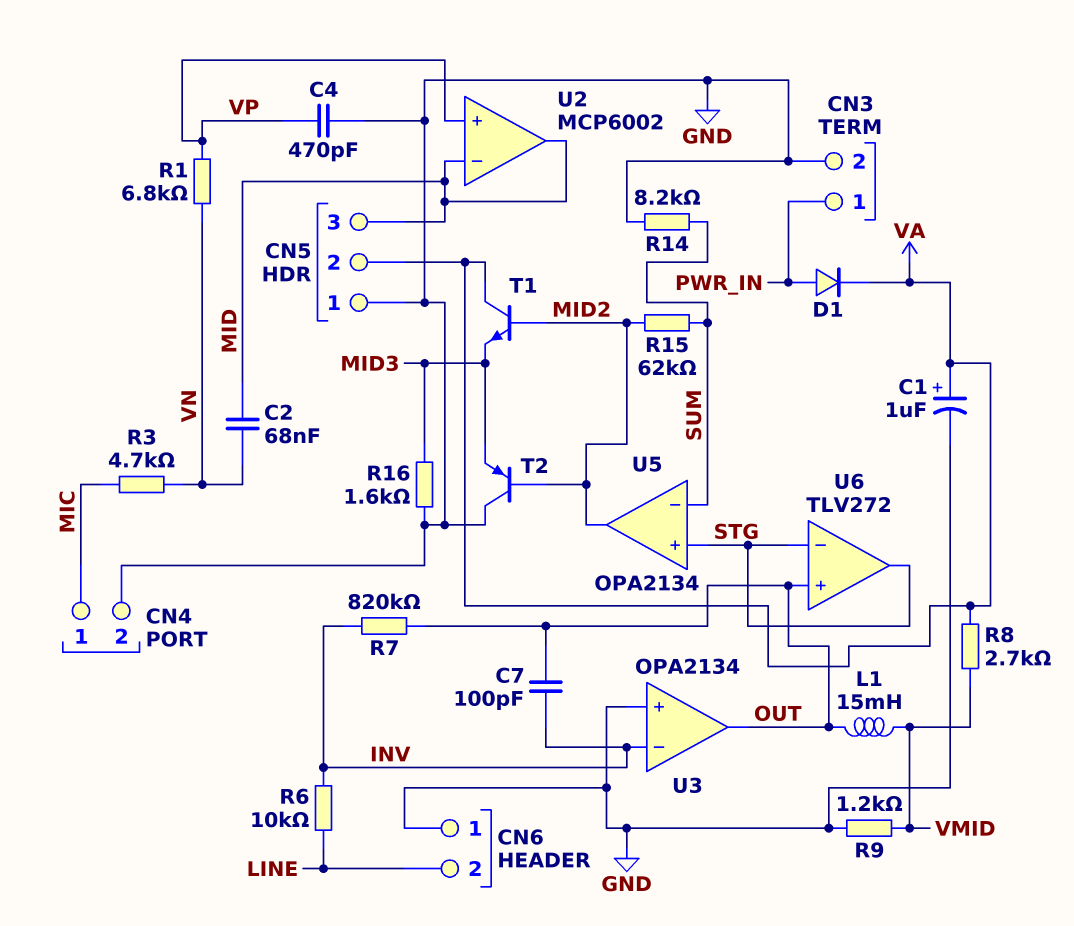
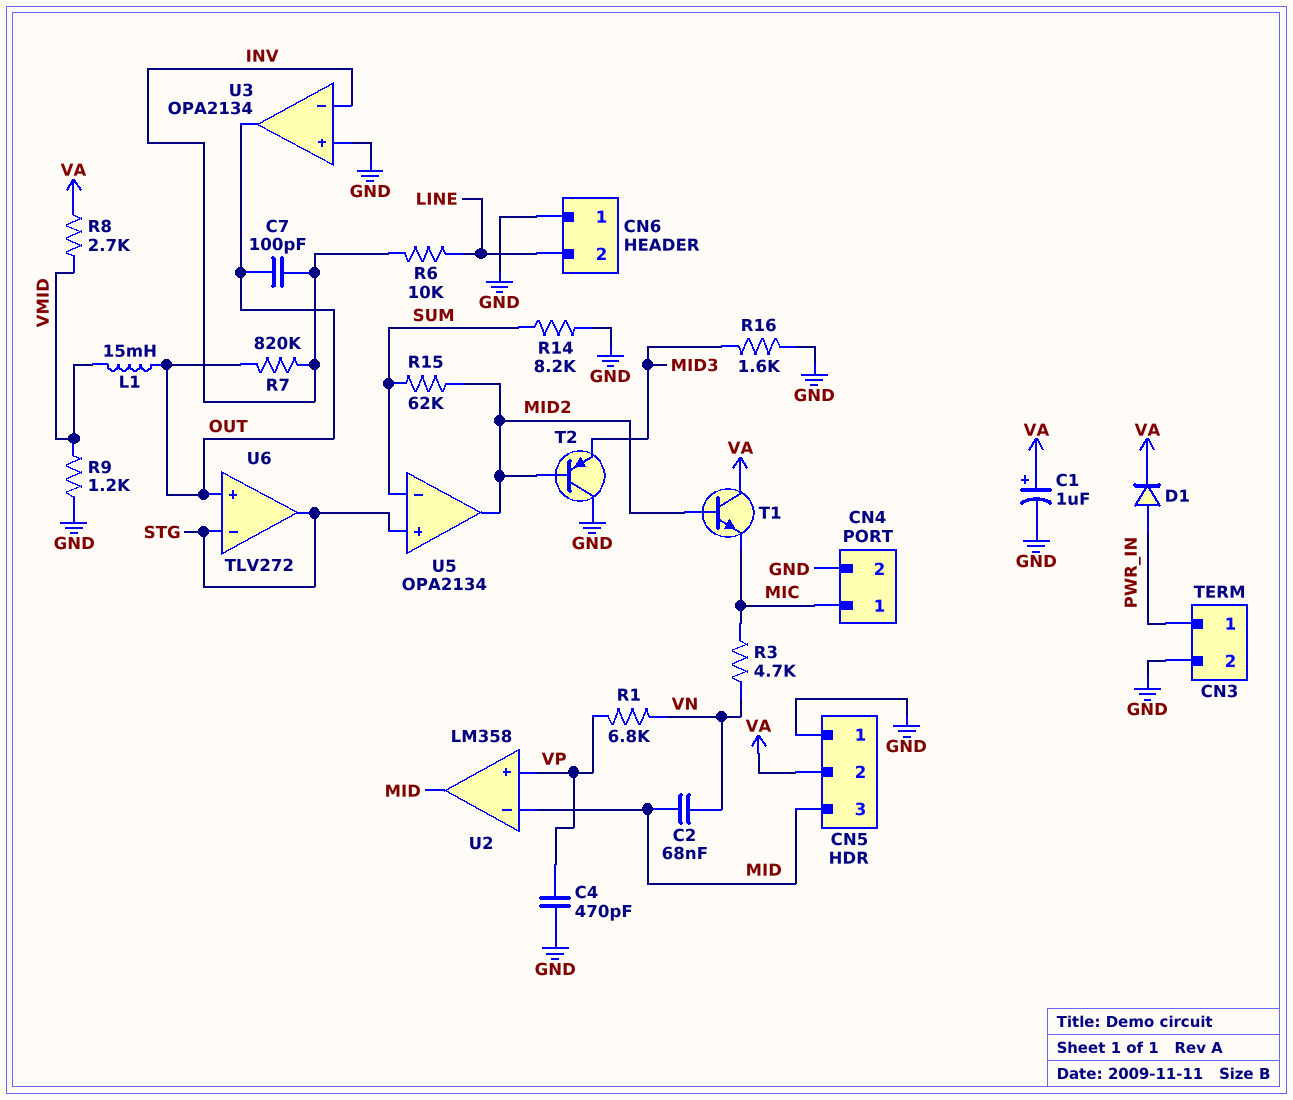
T1: NPN (B MID2, C VA, E MID3) -> NPN (B MID2, C VA, E MIC)
U2: MCP6002 -> LM358

